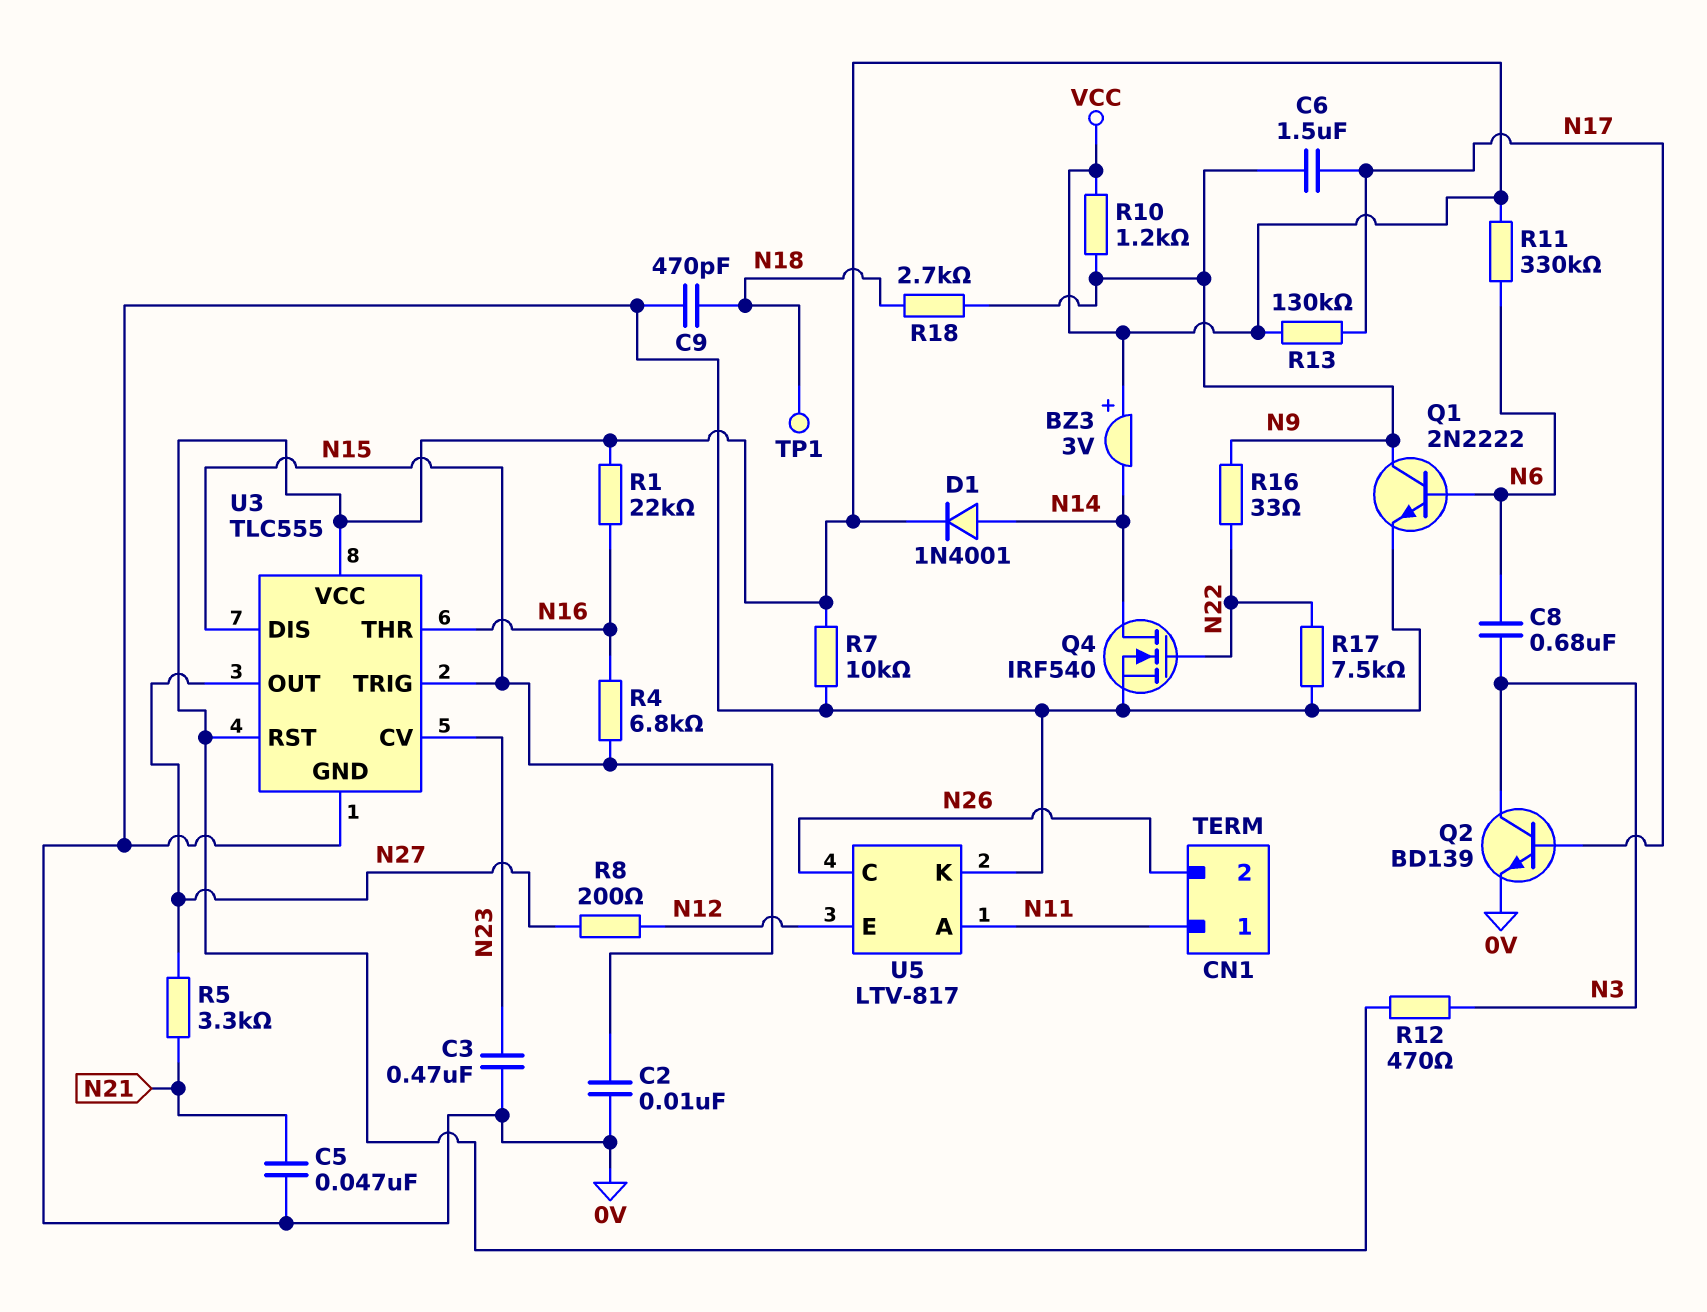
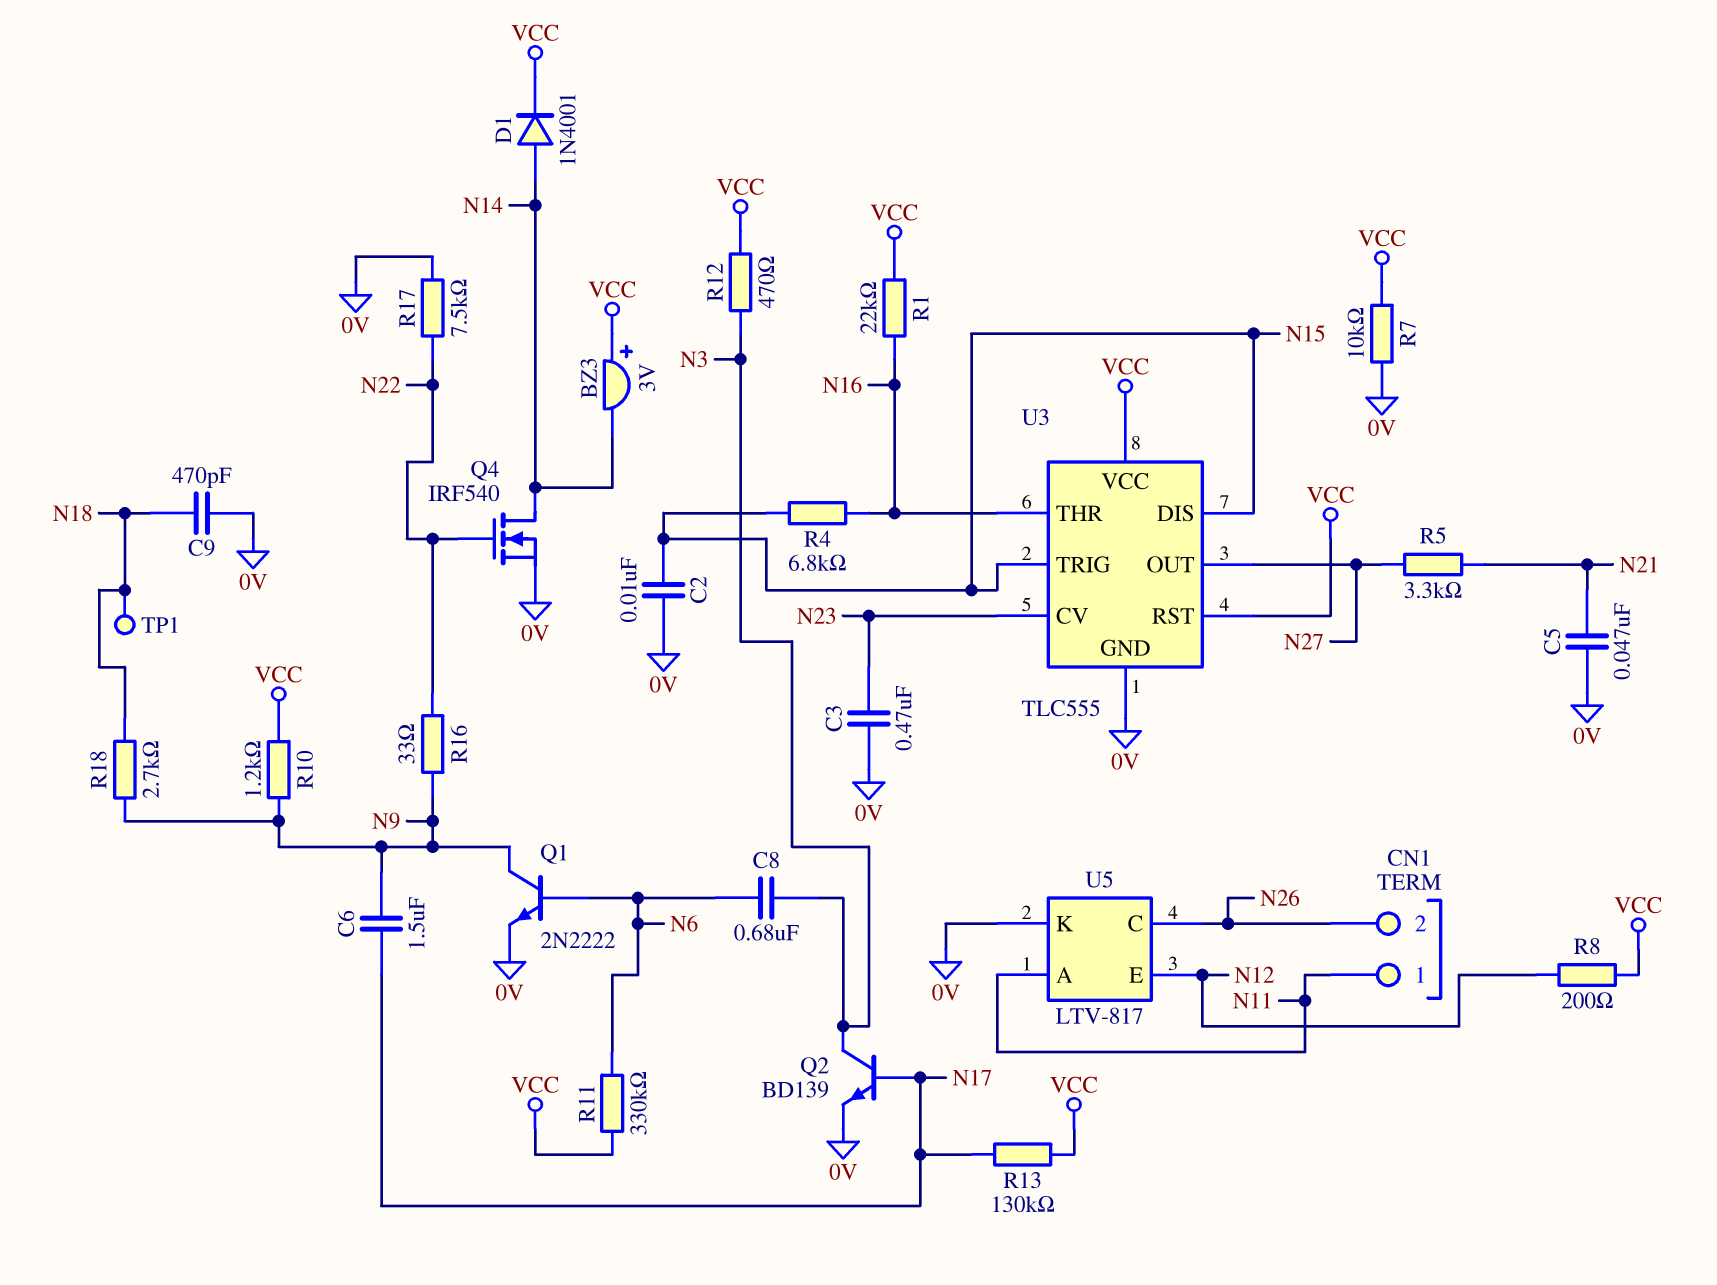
R8: 200 (N12, N27) -> 200 (N12, VCC)

